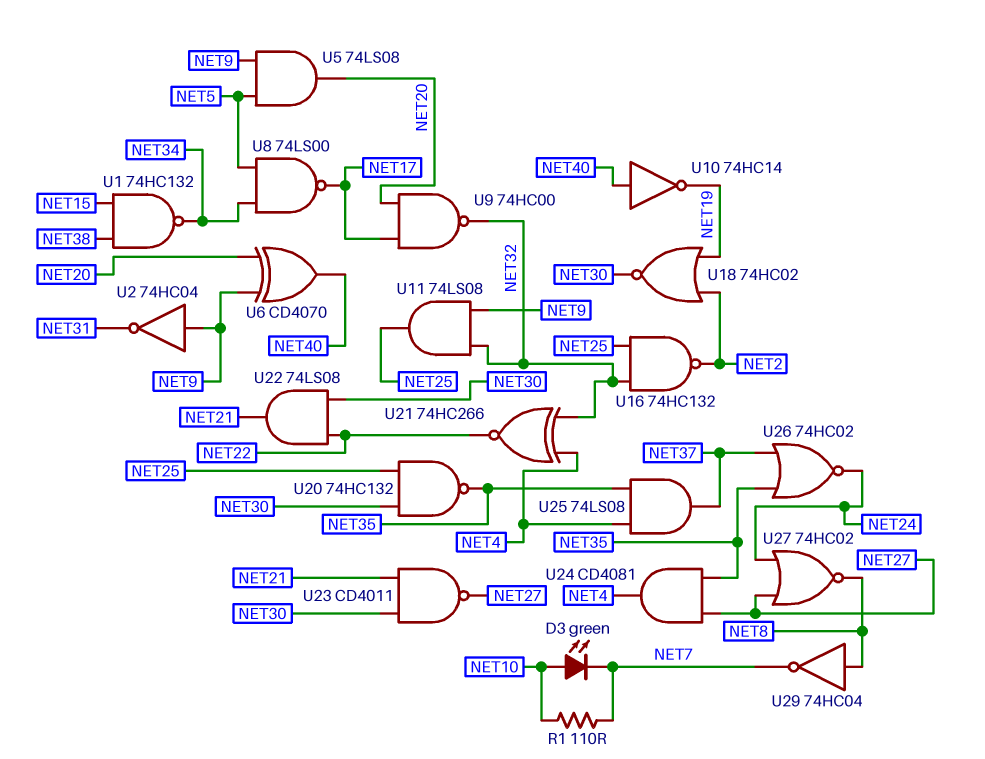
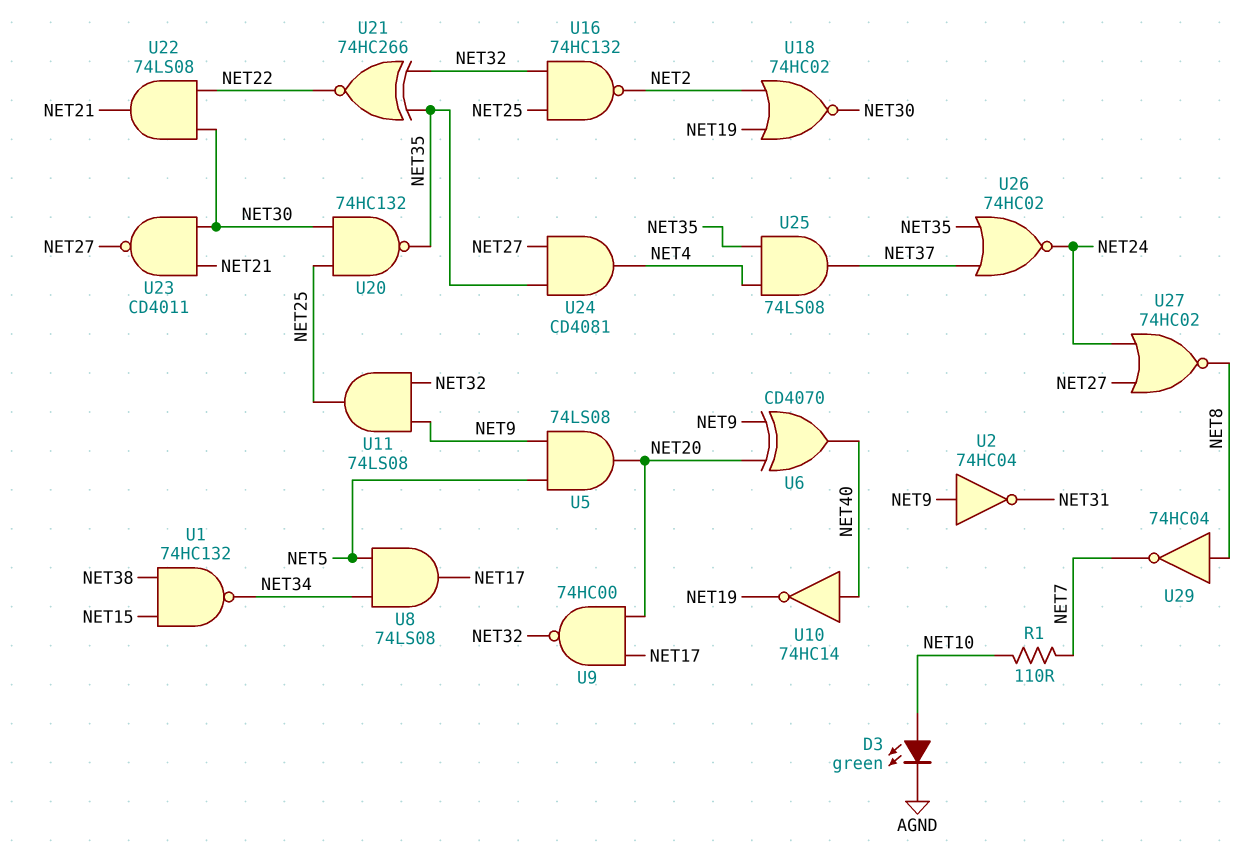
D3: LED green (A NET10, K NET7) -> LED green (A NET10, K AGND)
U8: NAND 74LS00 (in NET5, in NET34, out NET17) -> AND 74LS08 (in NET5, in NET34, out NET17)
U21: XNOR 74HC266 (in NET4, in NET32, out NET22) -> XNOR 74HC266 (in NET32, in NET35, out NET22)

